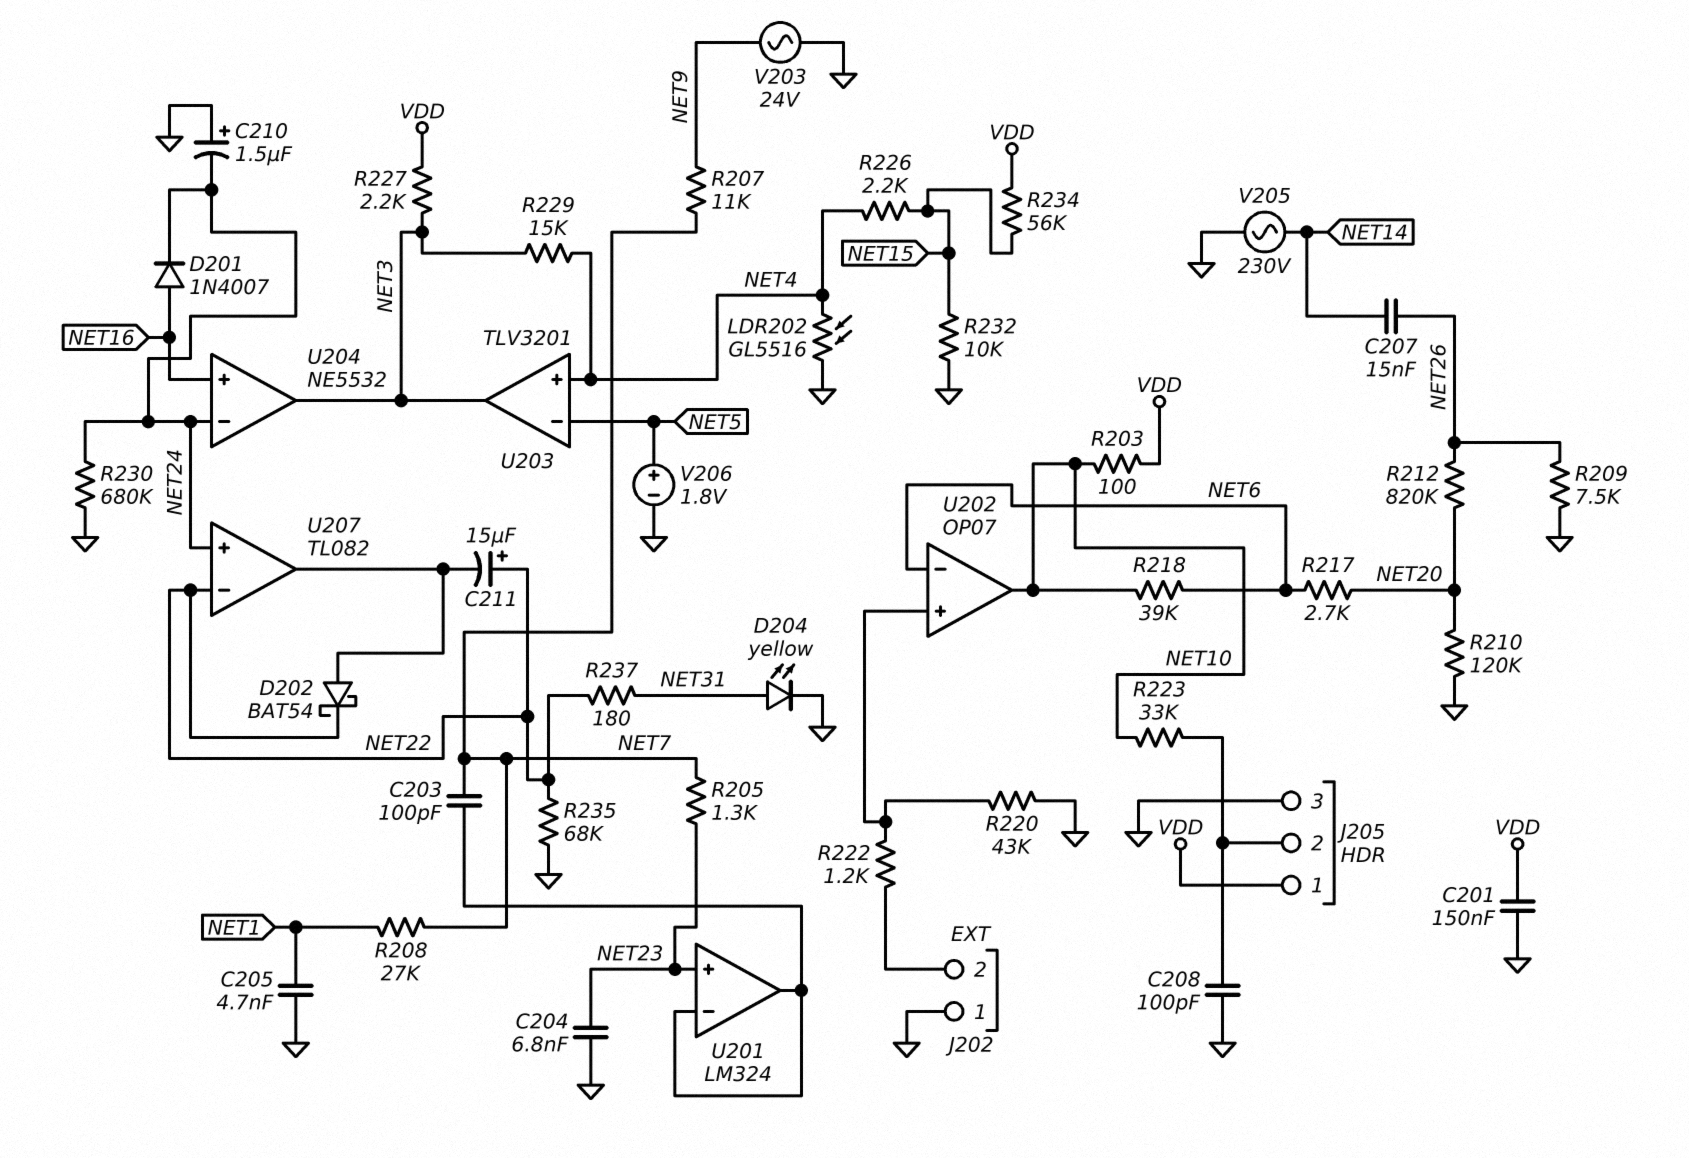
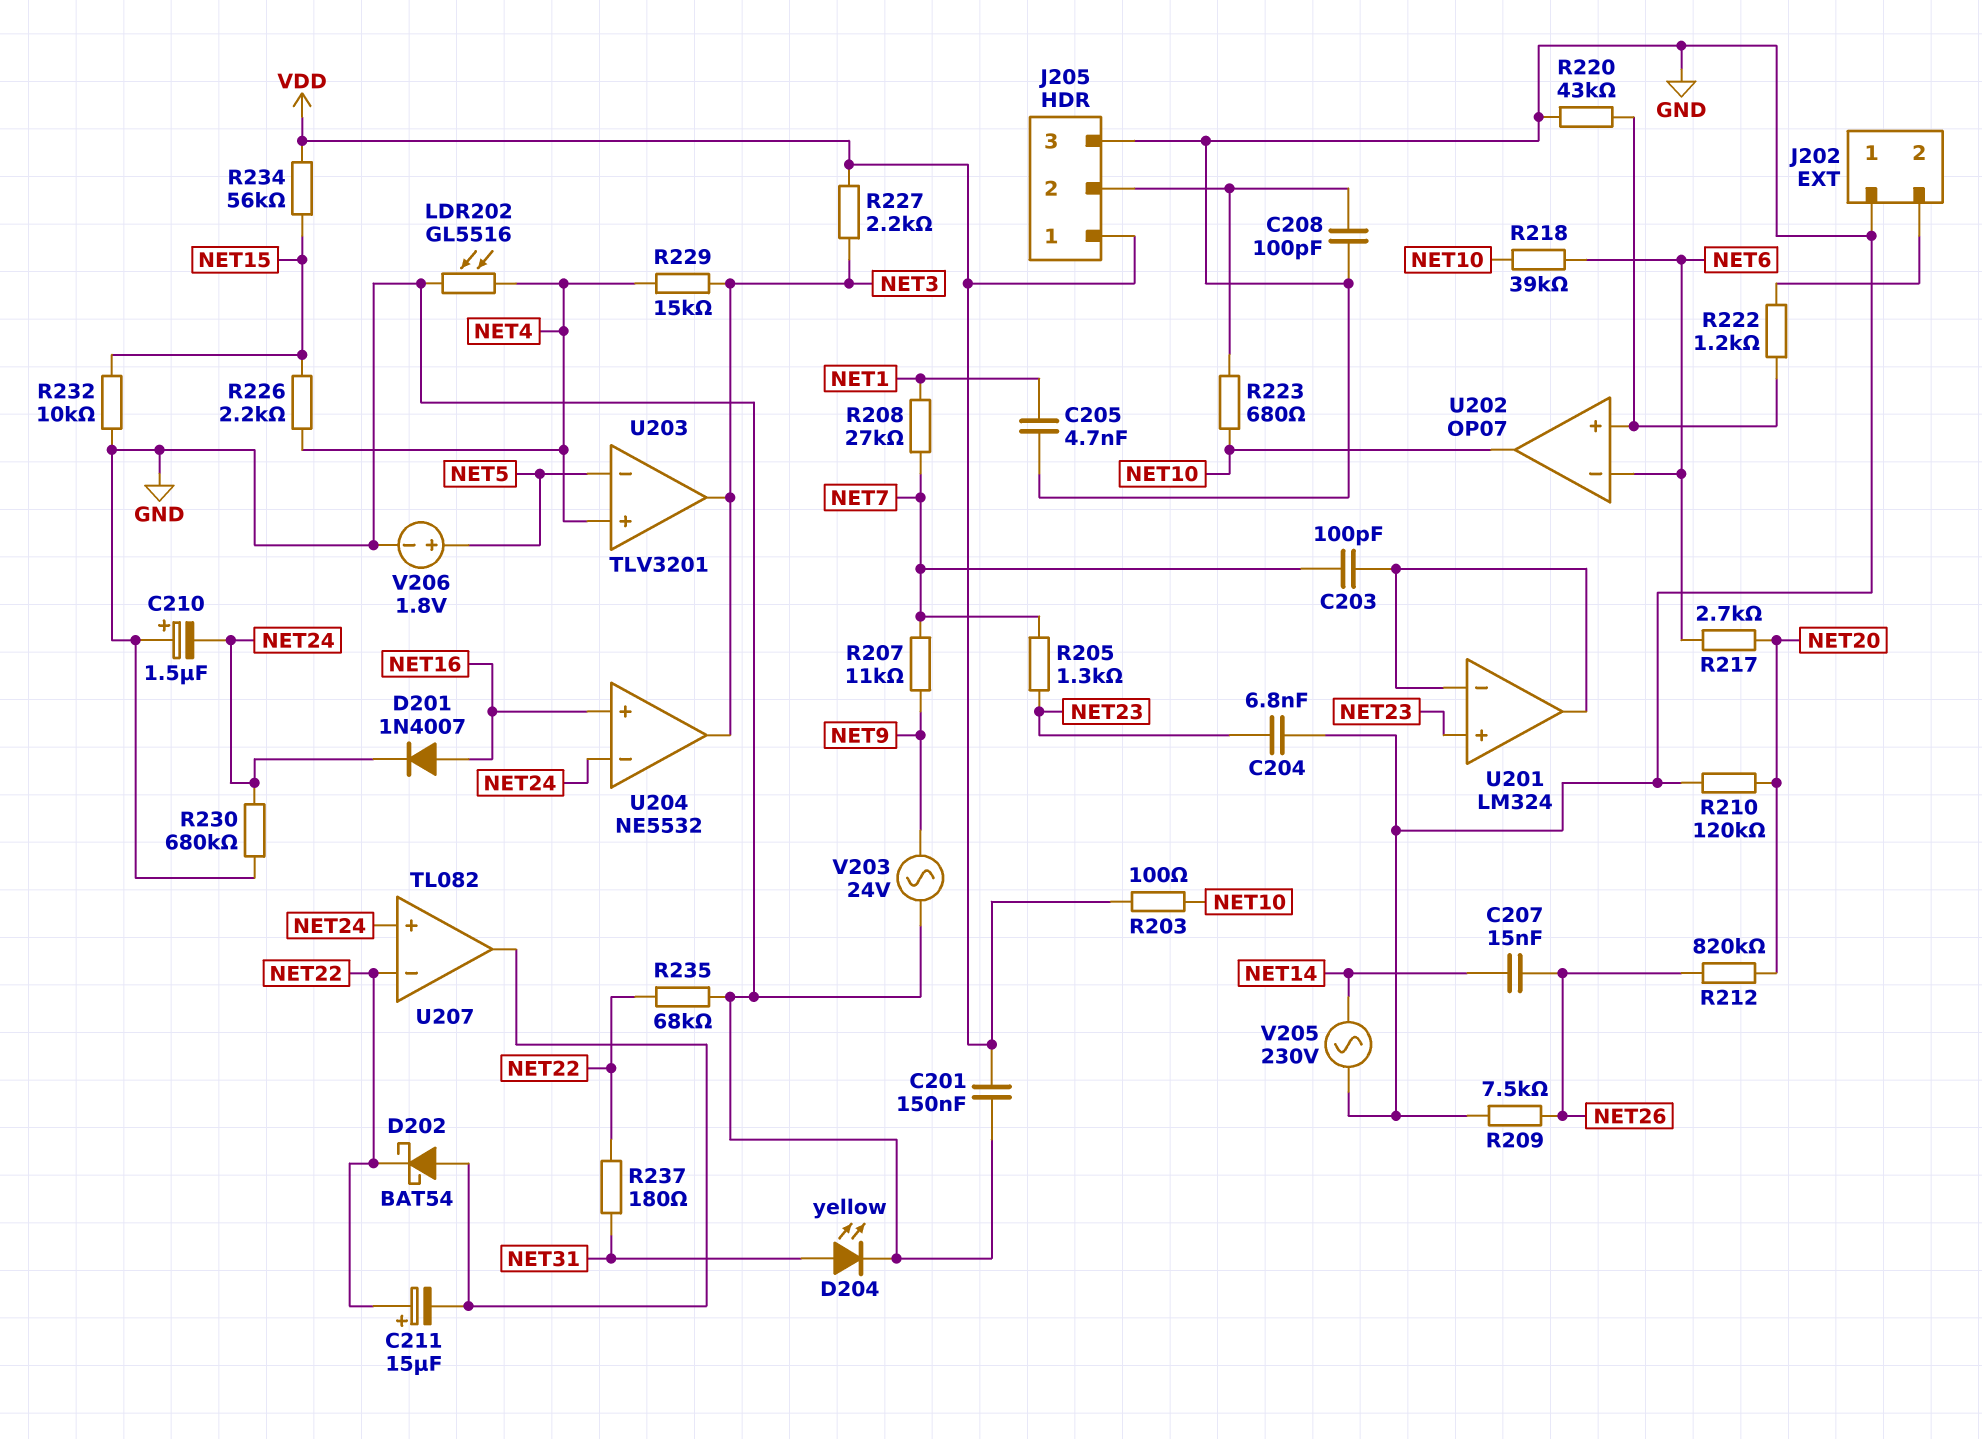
R223: 33k (J205/2, NET10) -> 680 (J205/2, NET10)

